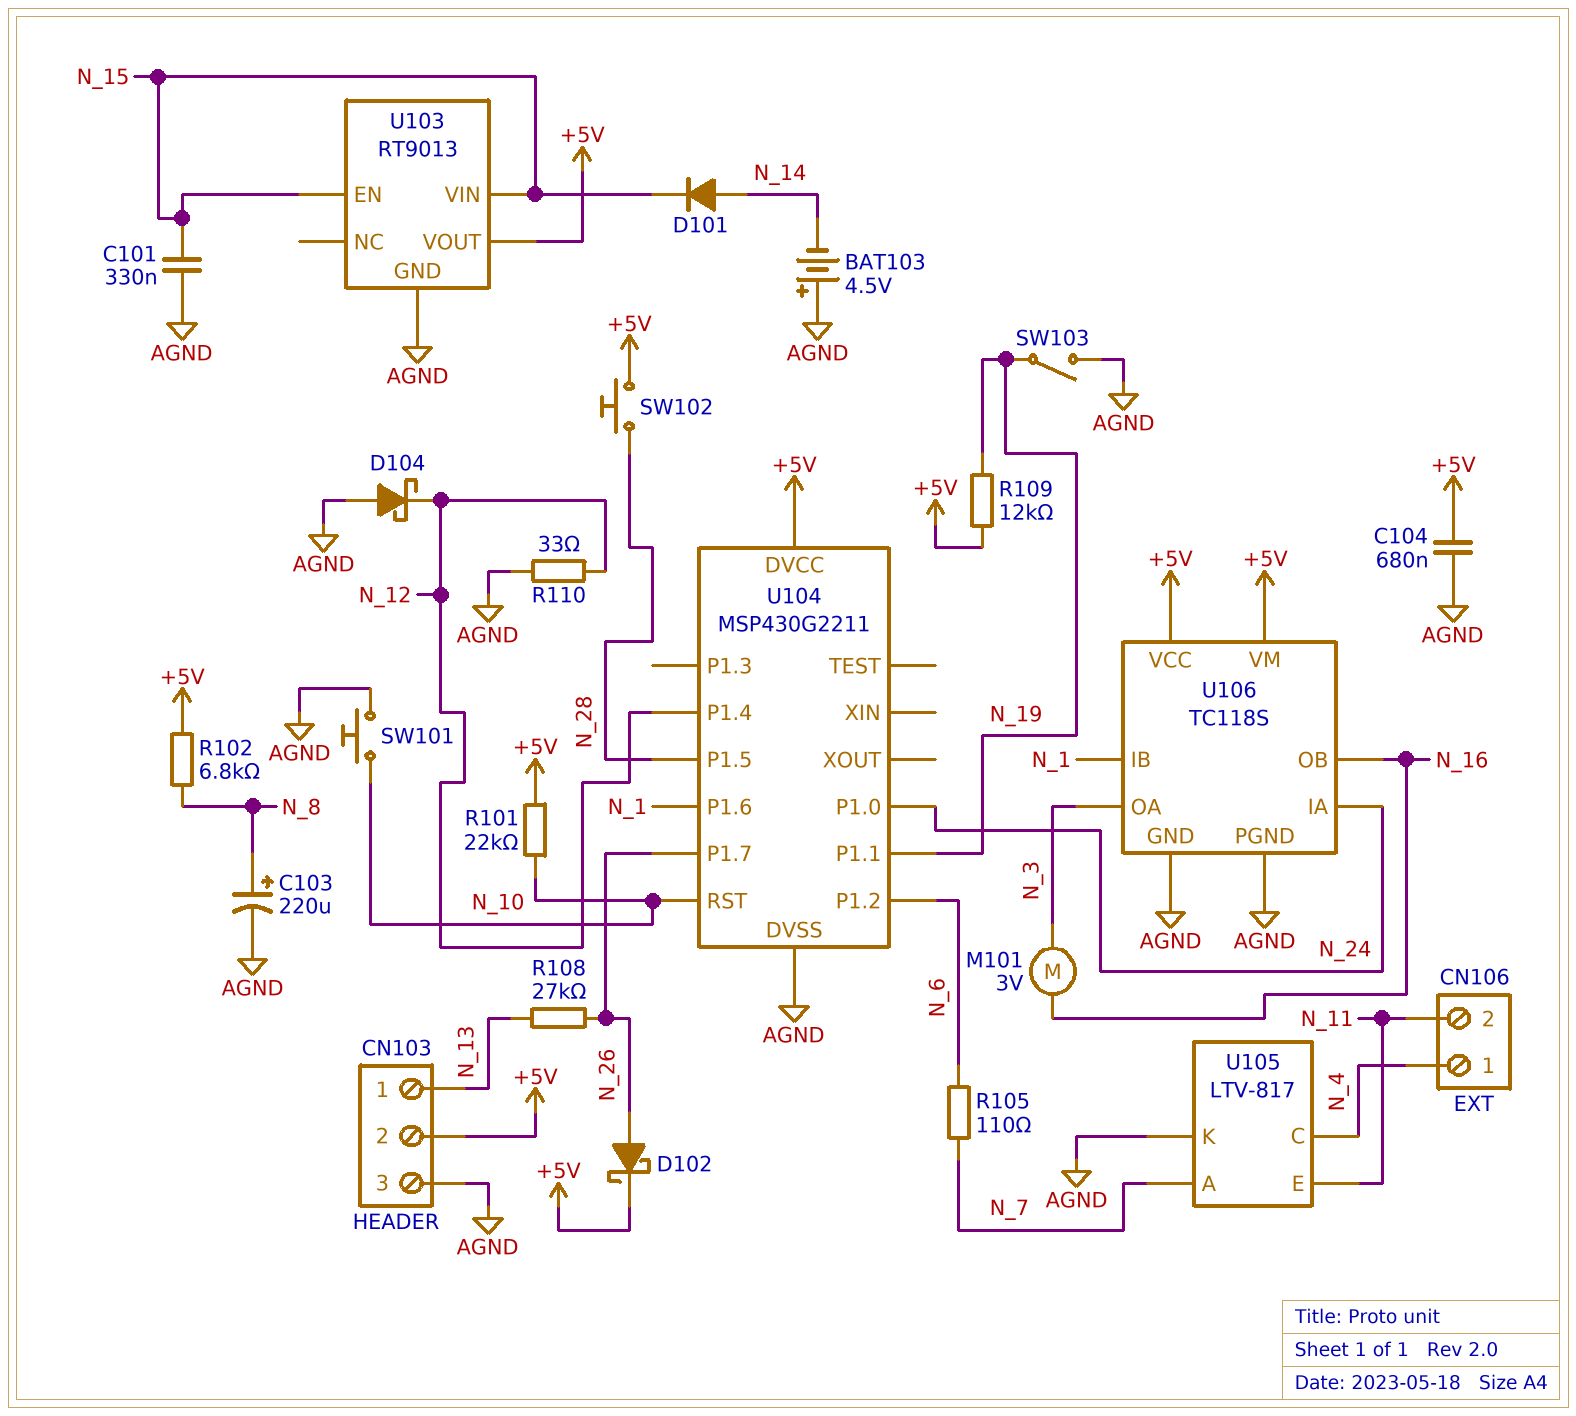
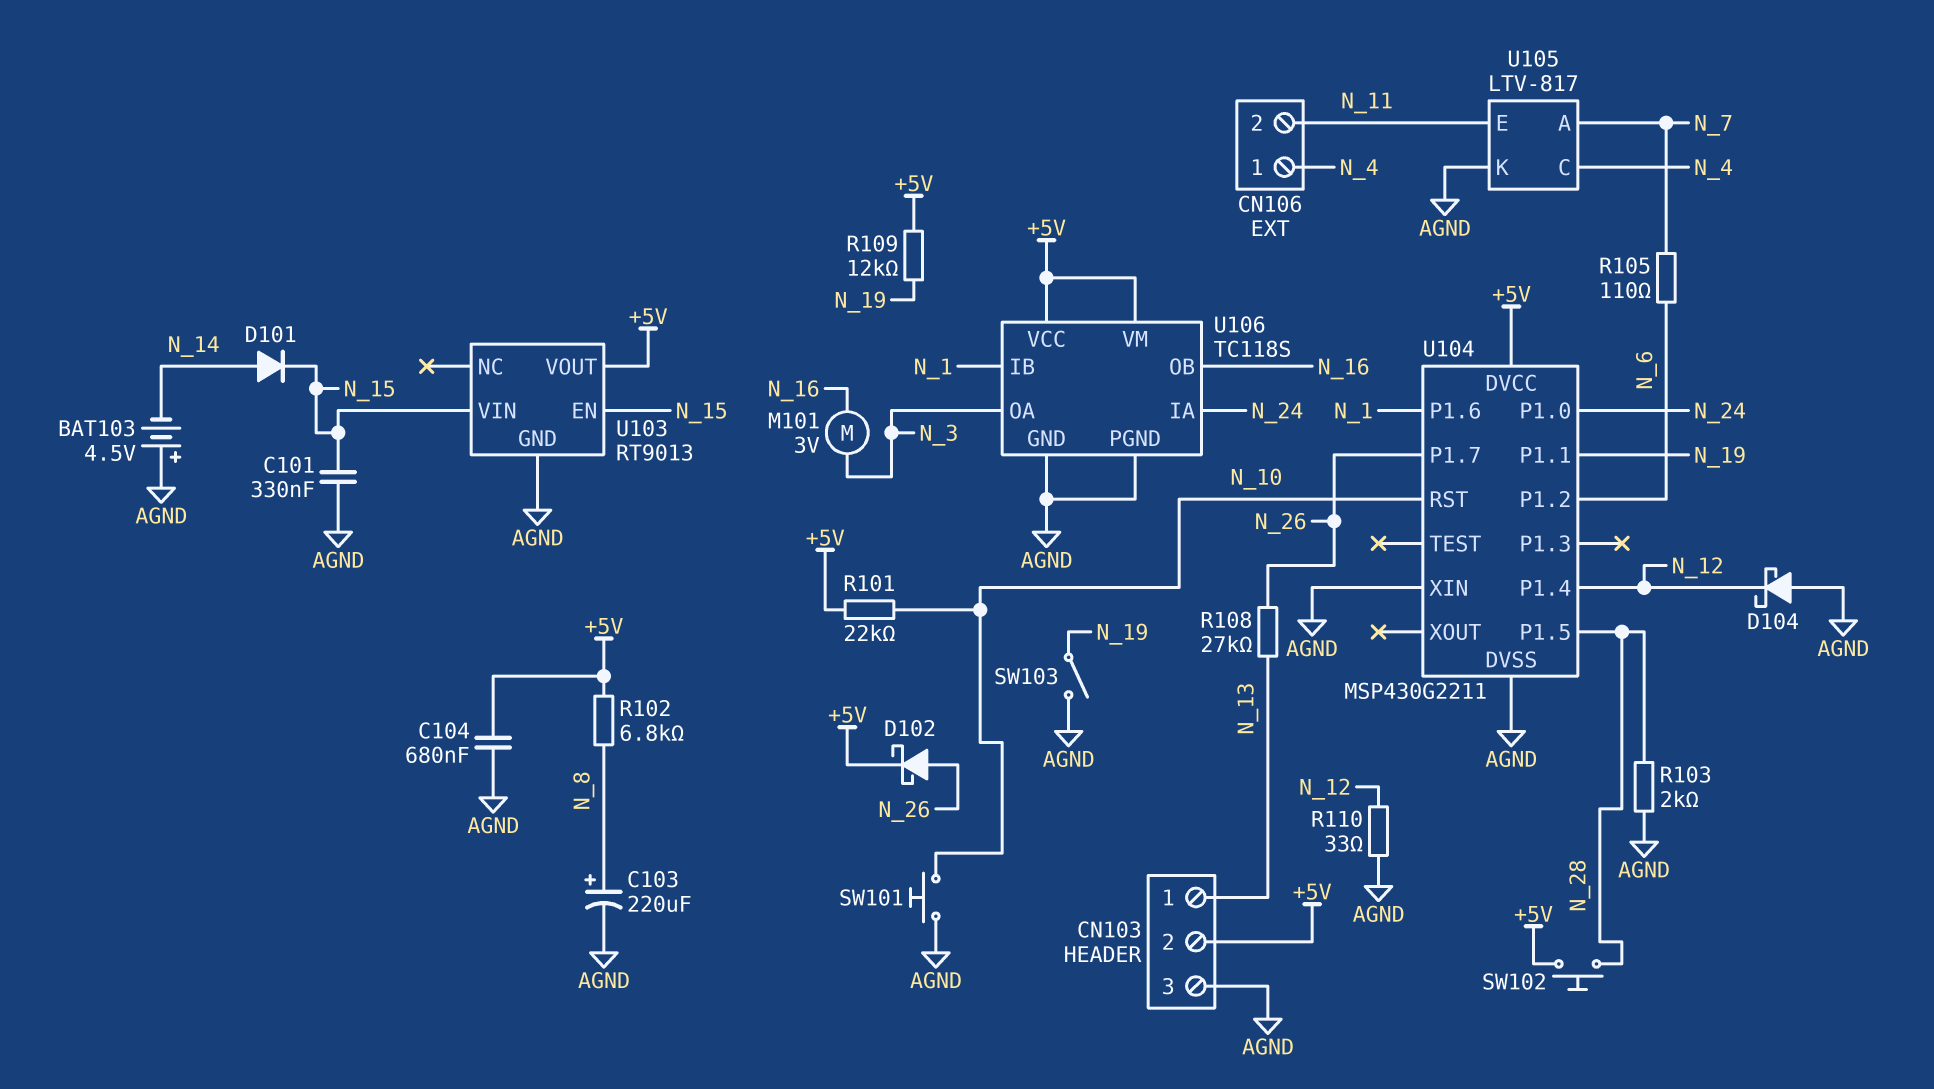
R103: none -> 2k (AGND, N_28)
U104 pin XIN: none -> AGND

